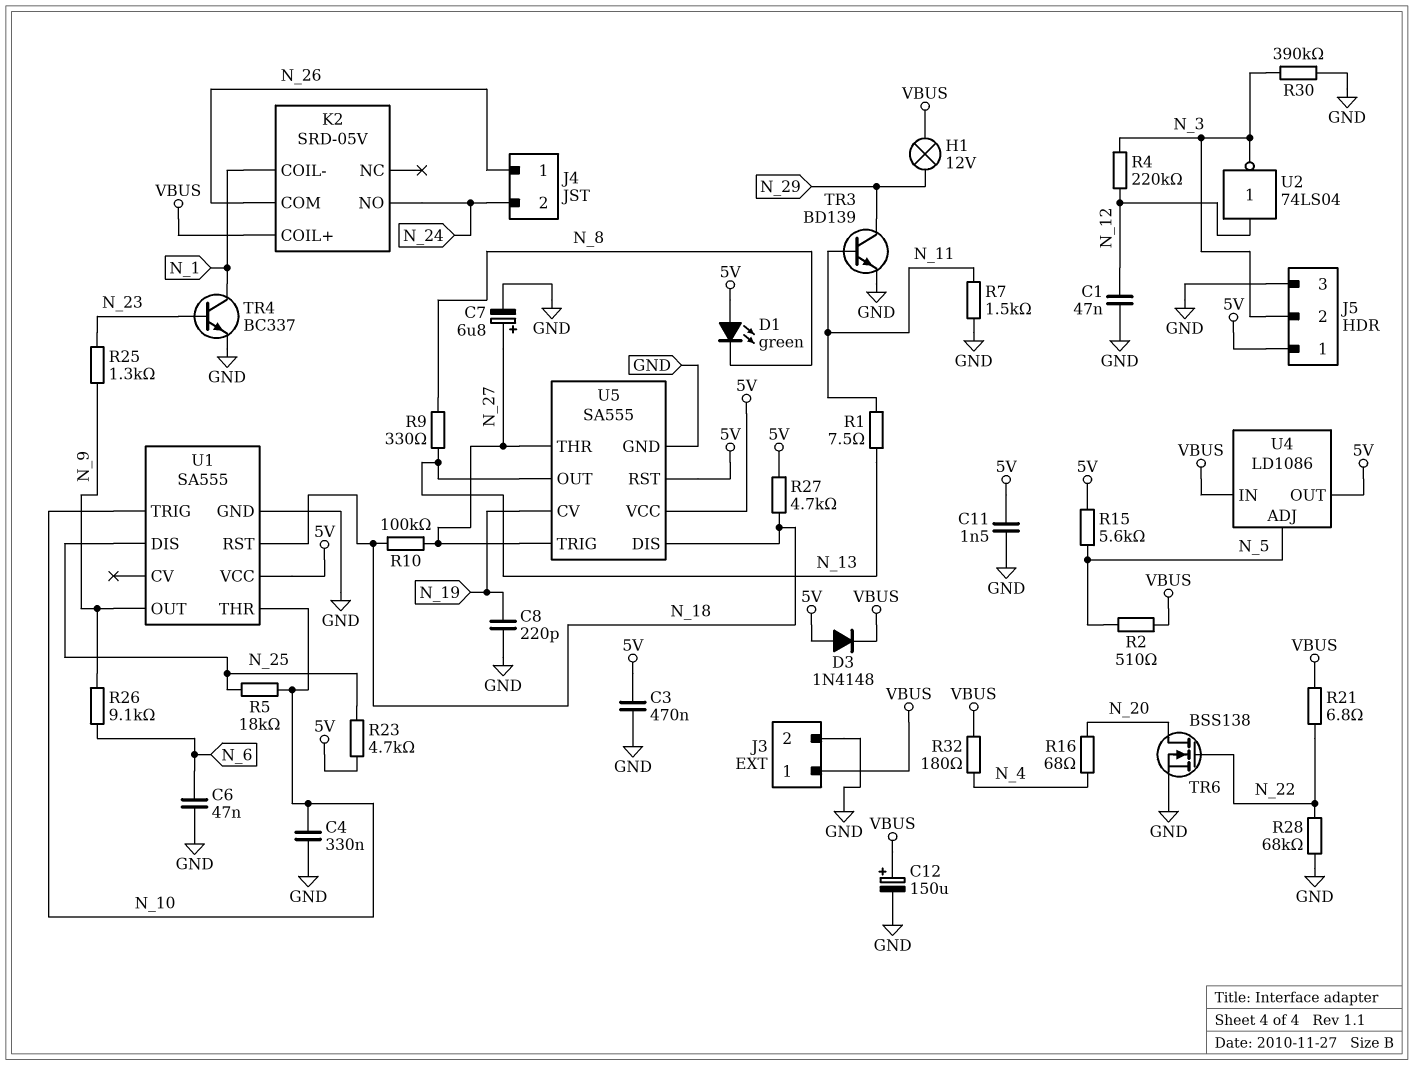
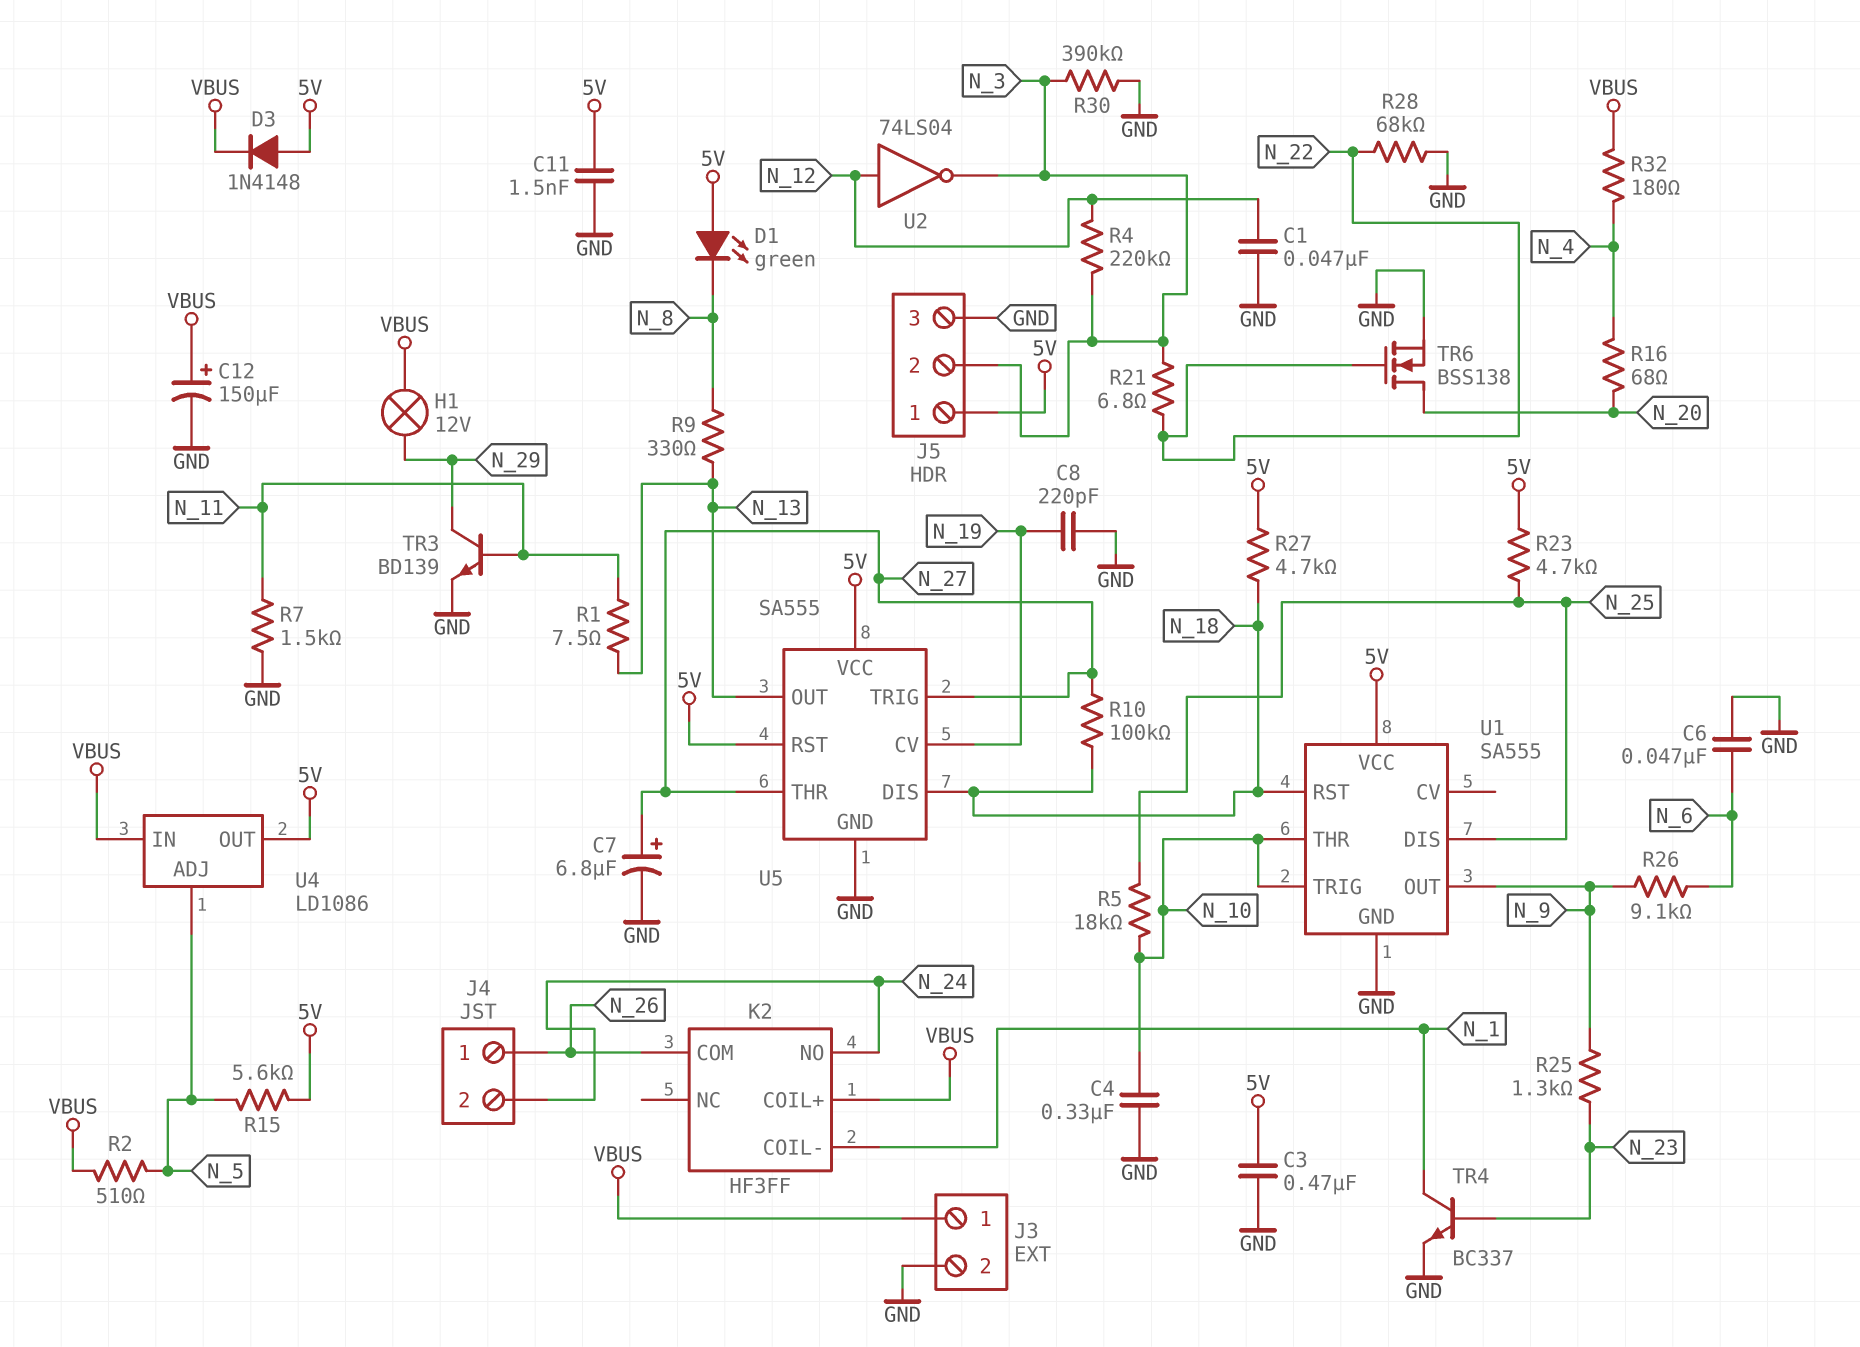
K2: SRD-05V -> HF3FF
R21: 6.8 (N_22, VBUS) -> 6.8 (N_3, N_22)

